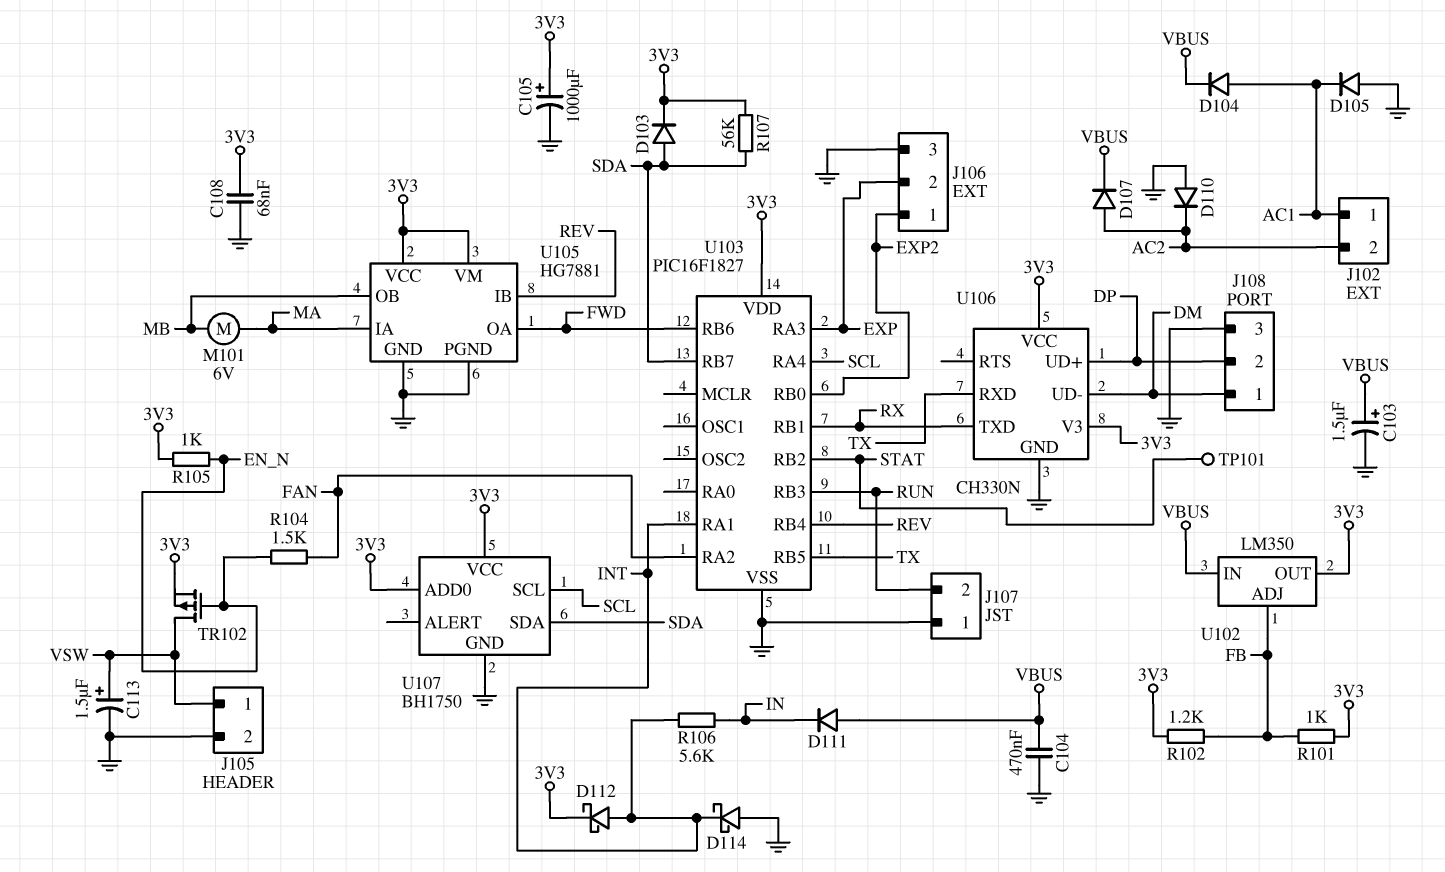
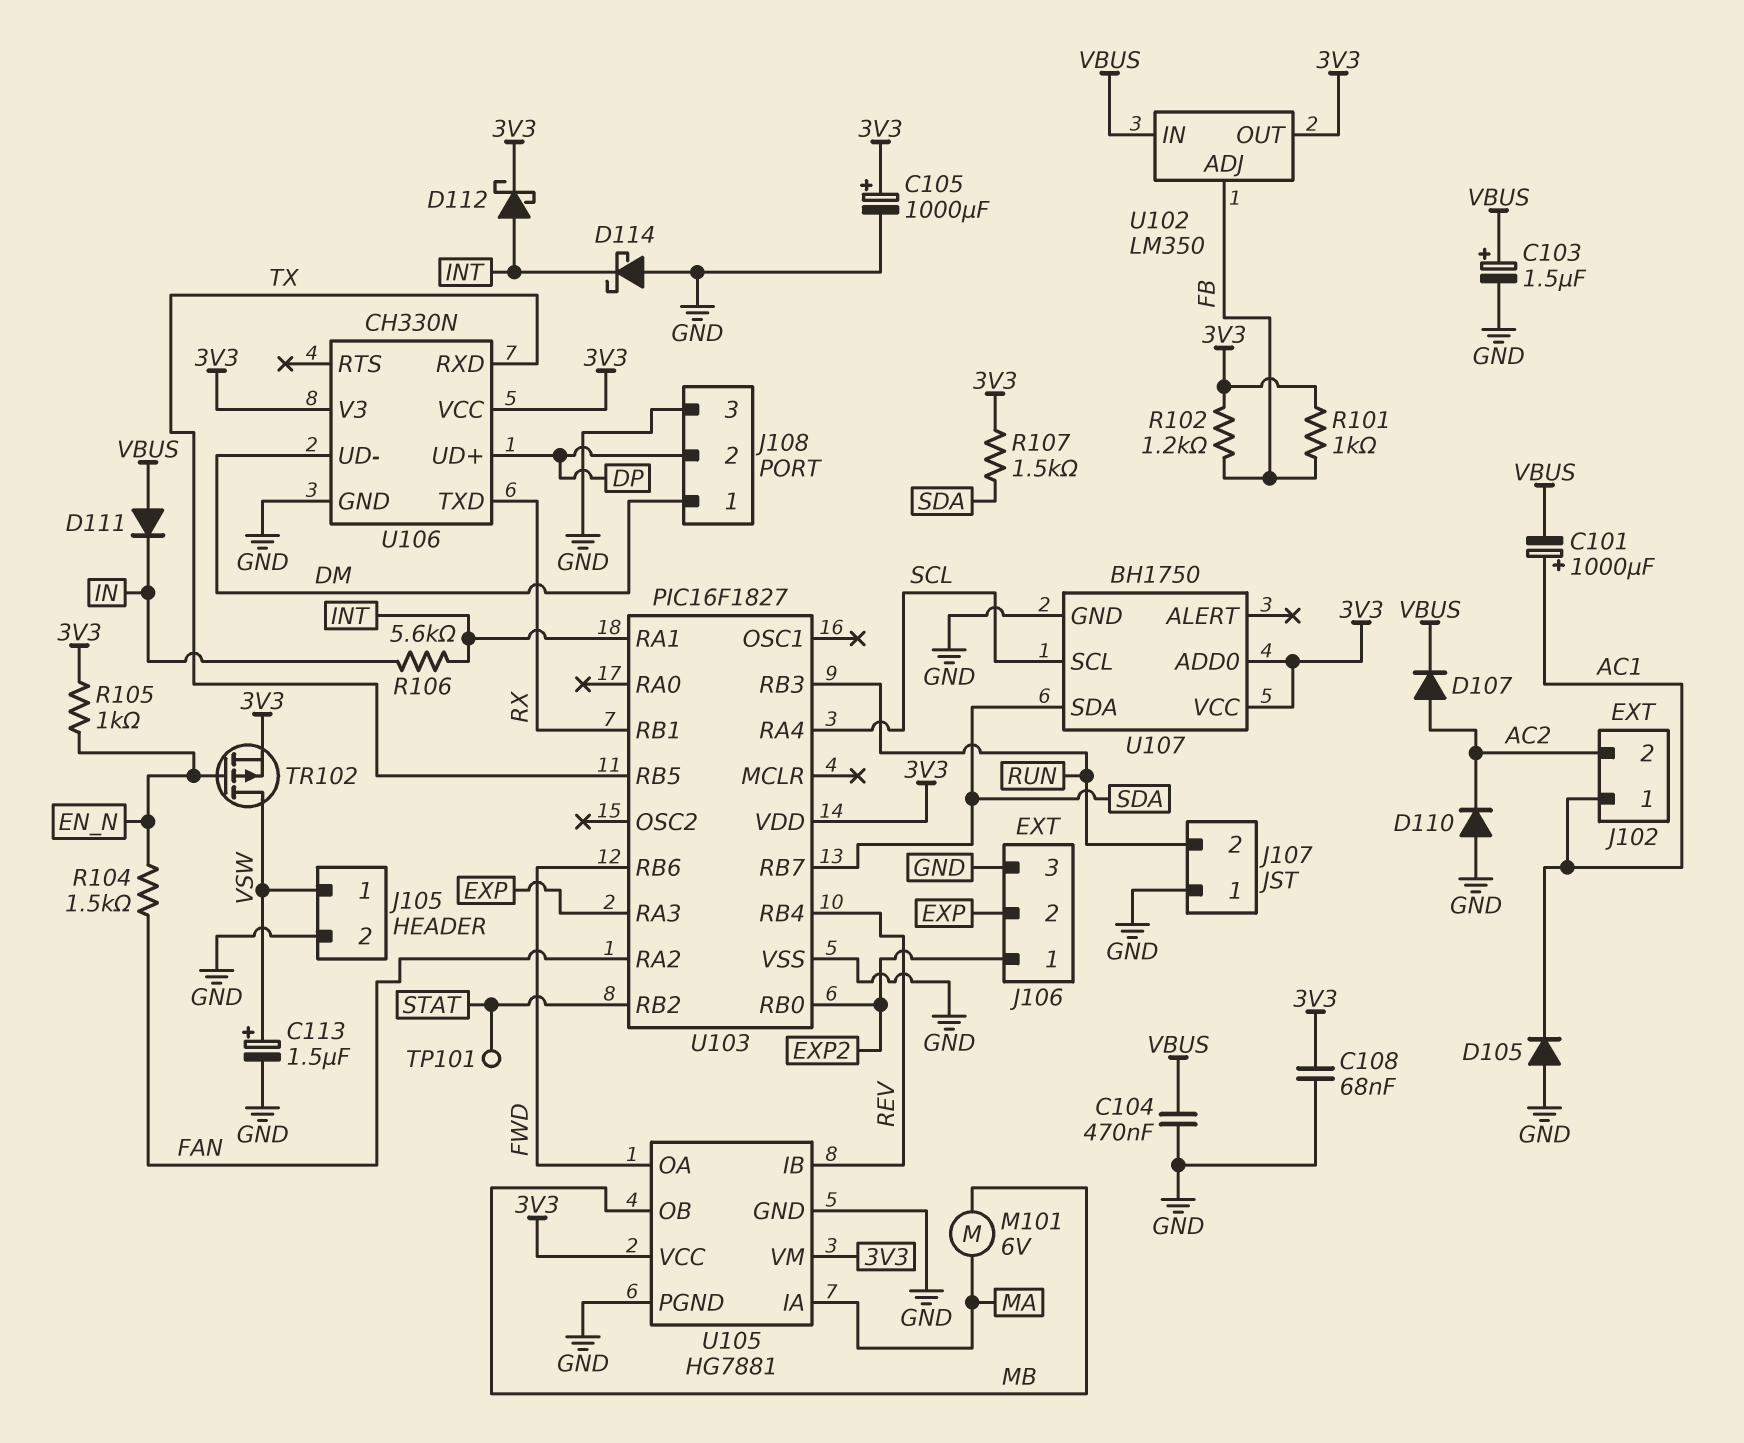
C101: none -> 1000uF (plus AC1, minus VBUS)
D103: diode (A SDA, K 3V3) -> none
D104: diode (A AC1, K VBUS) -> none
R107: 56k (3V3, SDA) -> 1.5k (3V3, SDA)

